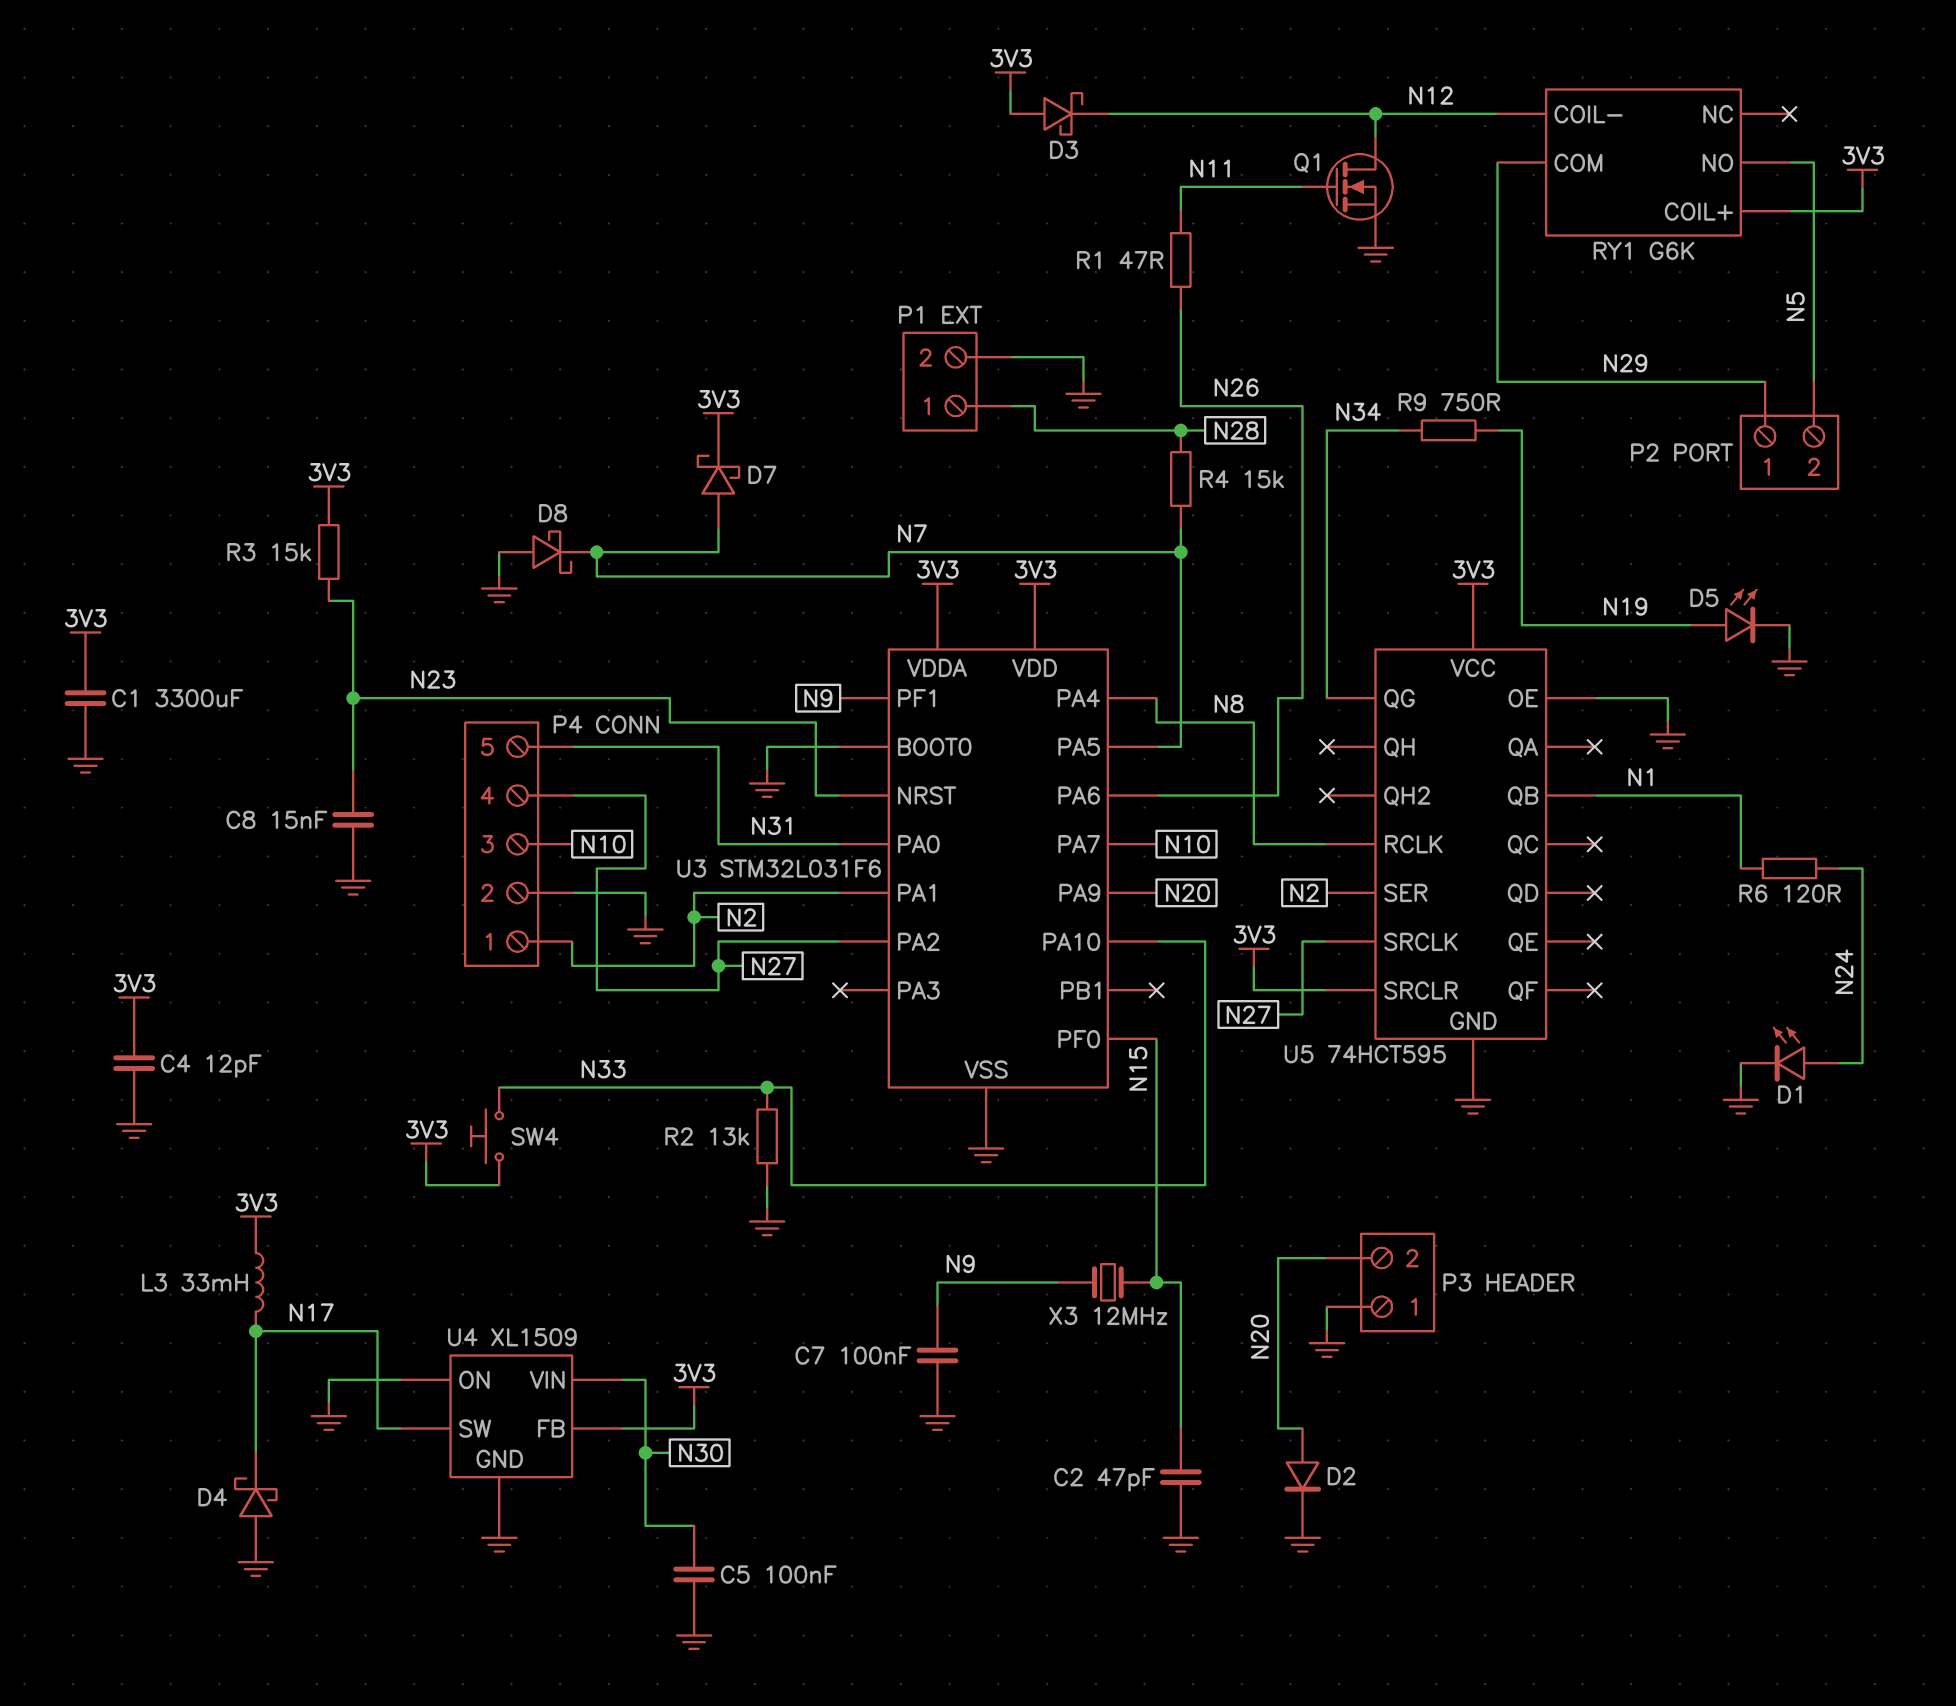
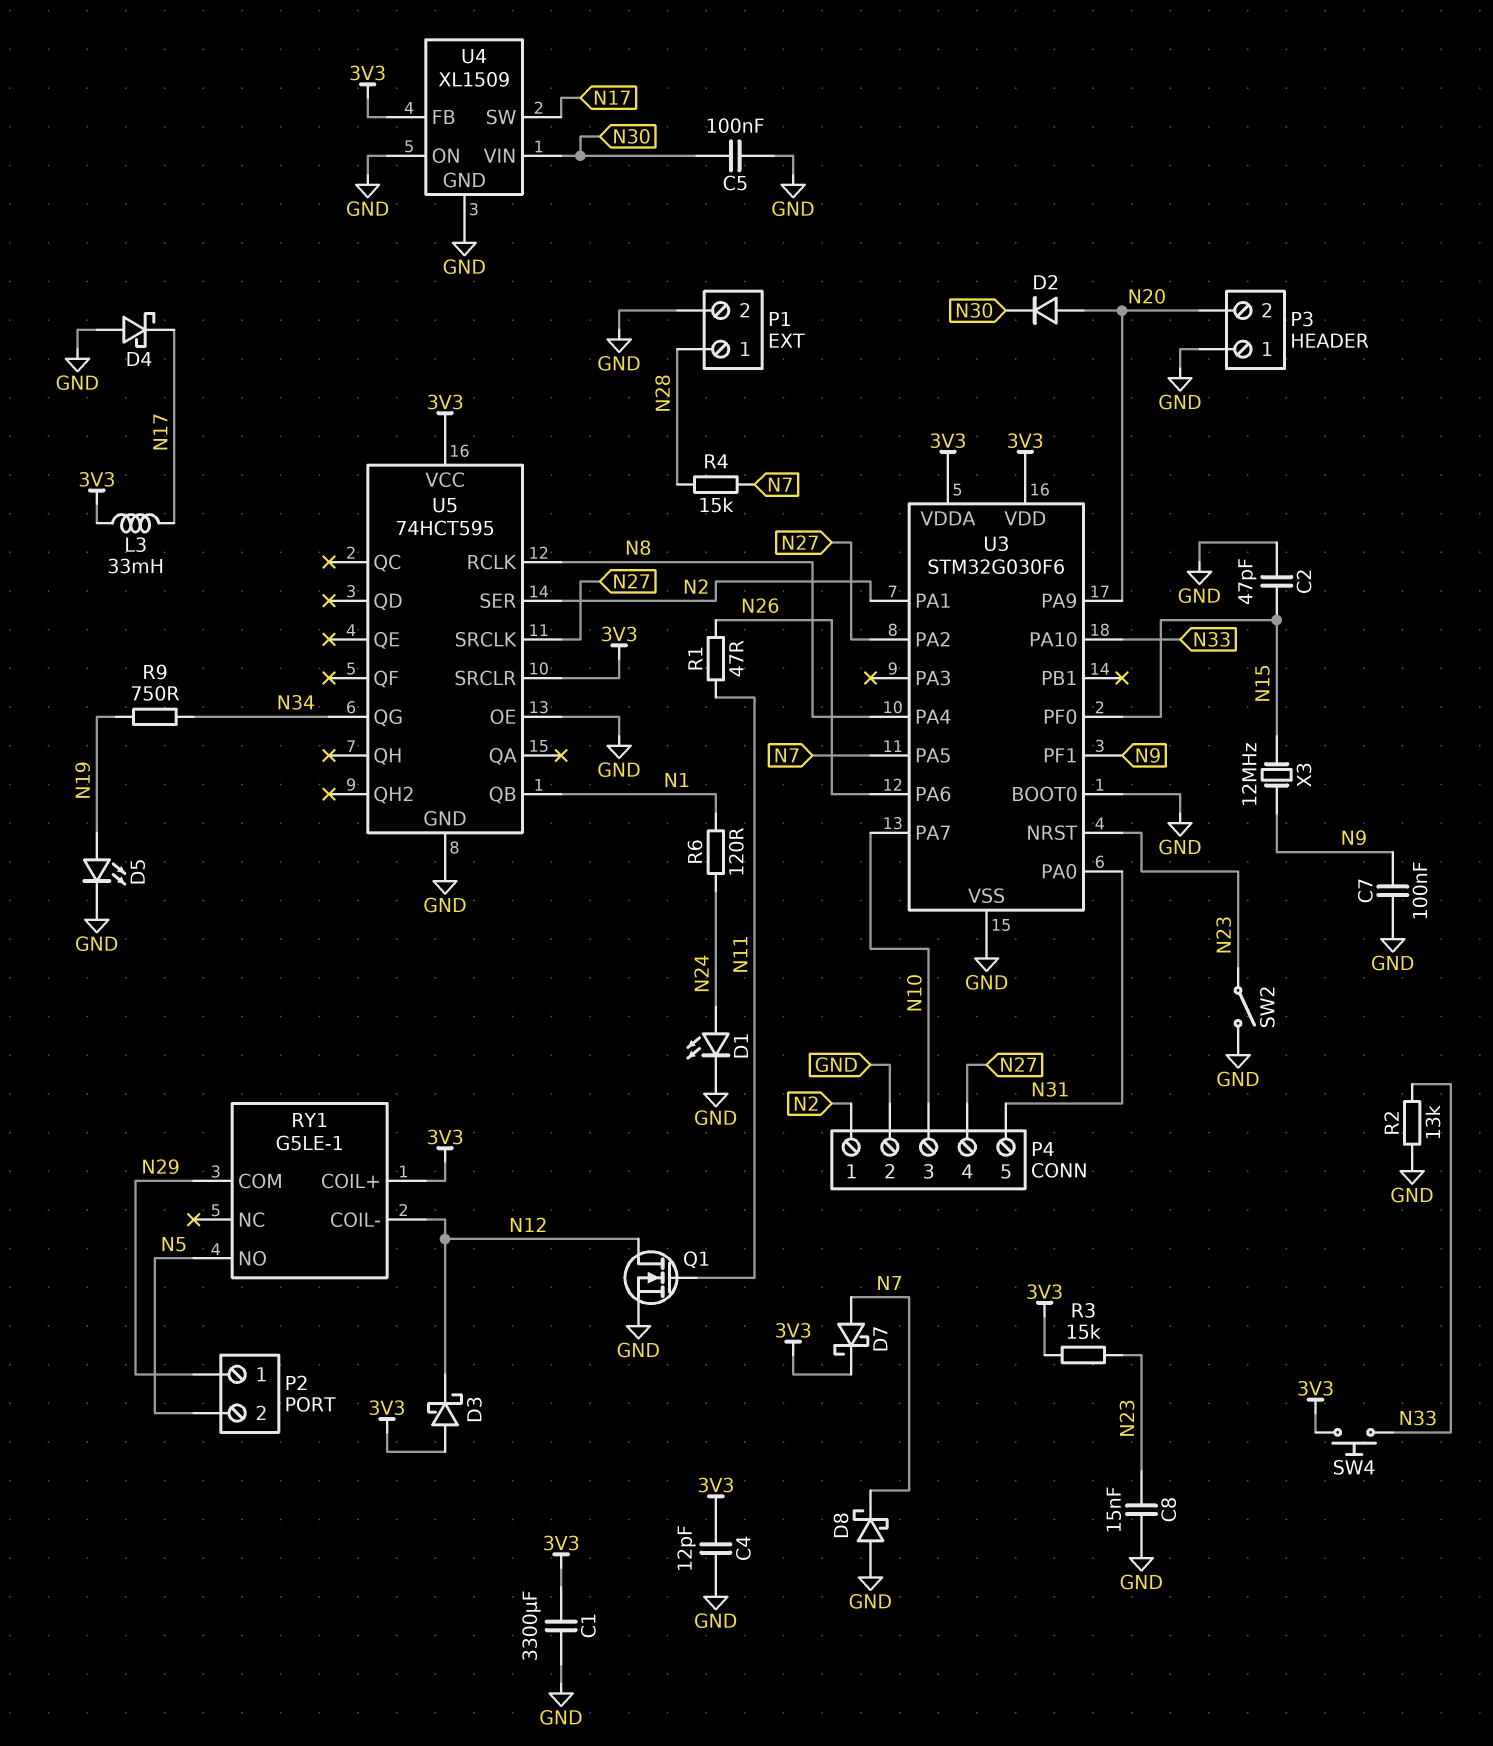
D2: diode (A N20, K GND) -> diode (A N20, K N30)
RY1: G6K -> G5LE-1
SW2: none -> switch (GND, N23)
U3: STM32L031F6 -> STM32G030F6

